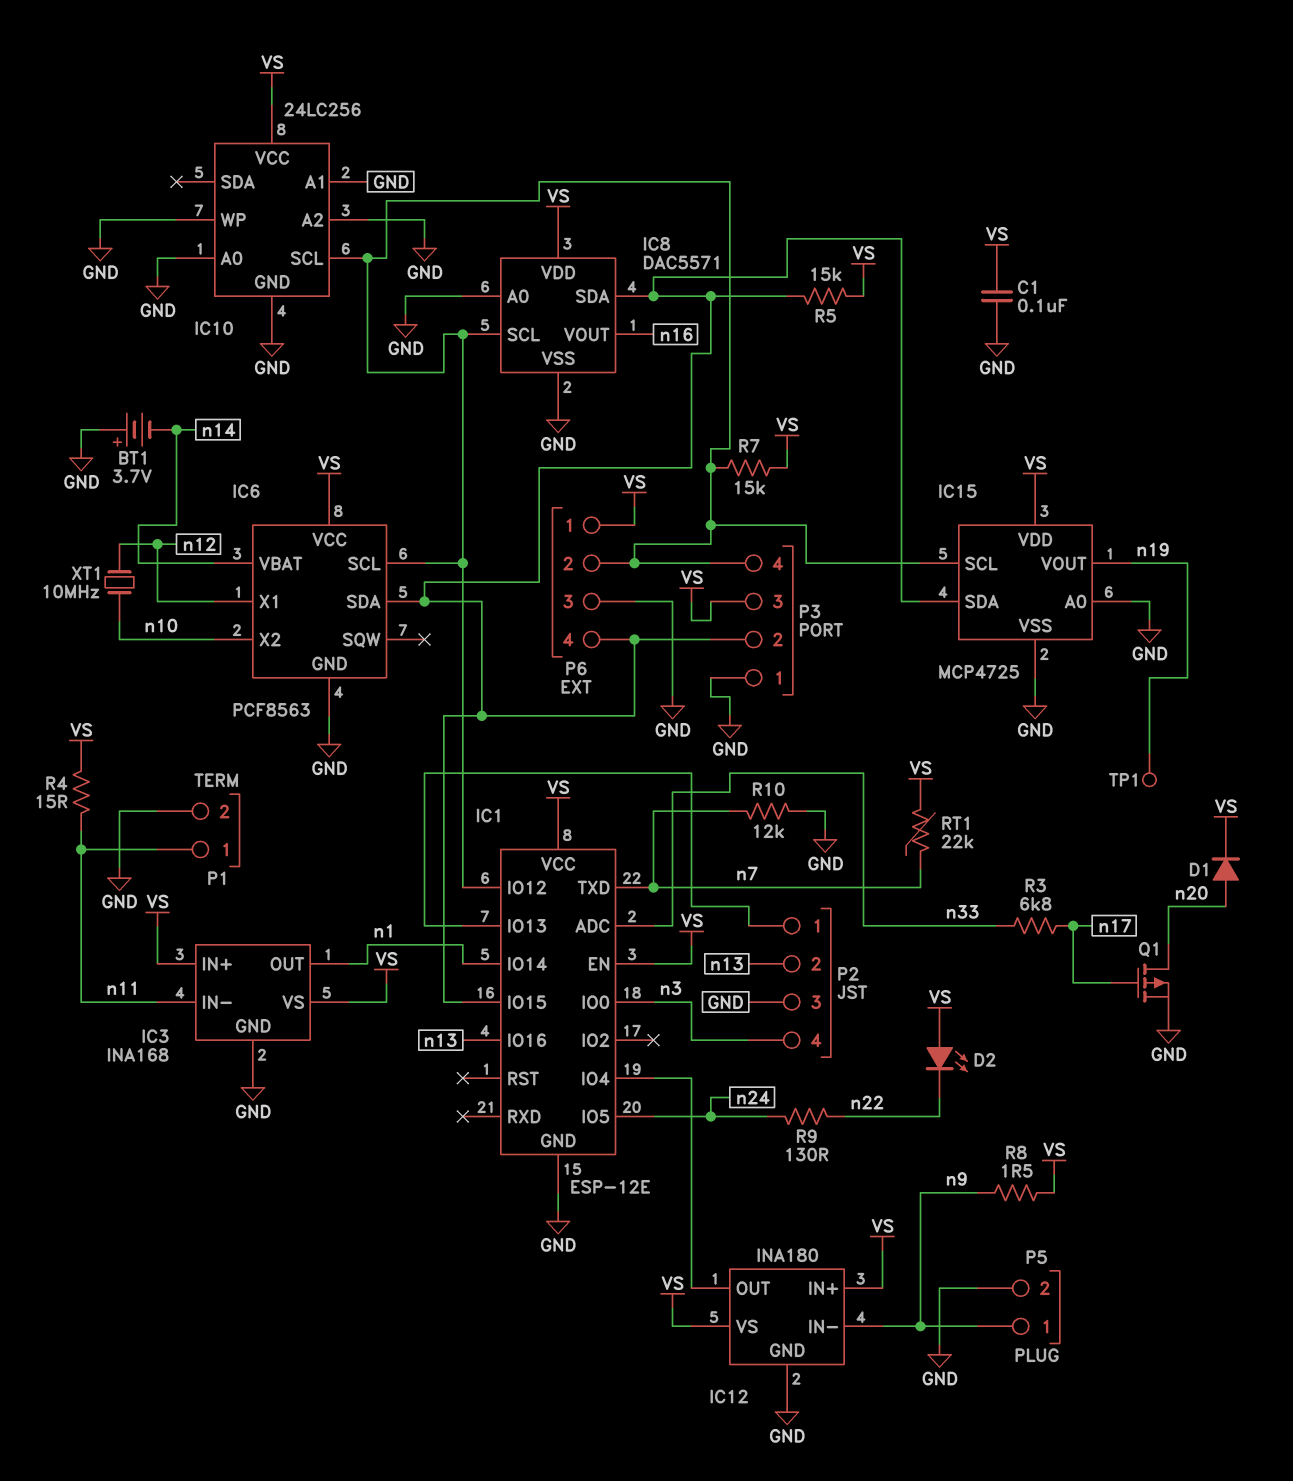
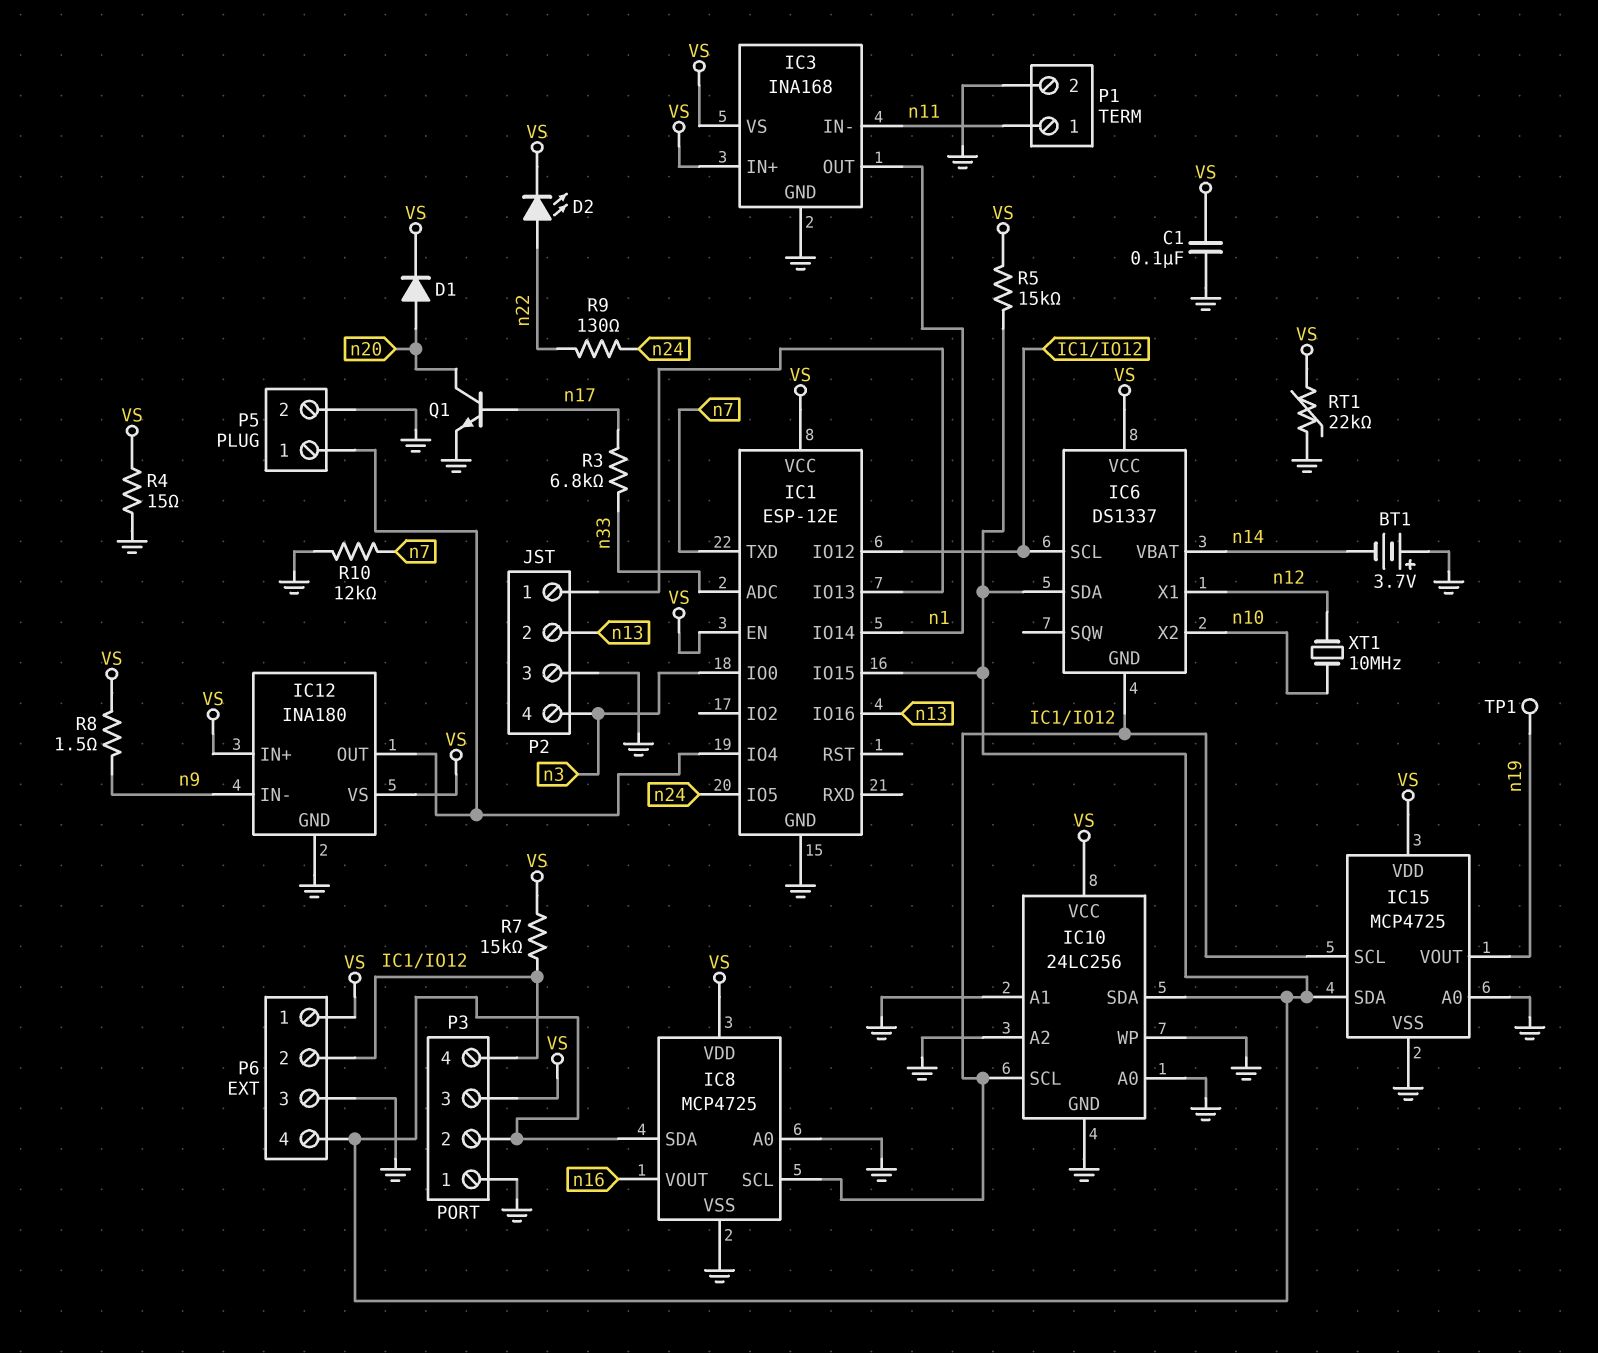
D2: LED (A VS, K n22) -> LED (A n22, K VS)
IC6: PCF8563 -> DS1337
IC6 pin GND: GND -> IC1/IO12
IC8: DAC5571 -> MCP4725
IC10 pin SDA: none -> IC1/IO15
P5 pin 1: n9 -> IC1/IO4
Q1: PMOS (G n17, D n20, S GND) -> NPN (B n17, C n20, E GND)
R4: 15 (VS, n11) -> 15 (GND, VS)
RT1: 22k (VS, n7) -> 22k (GND, VS)

